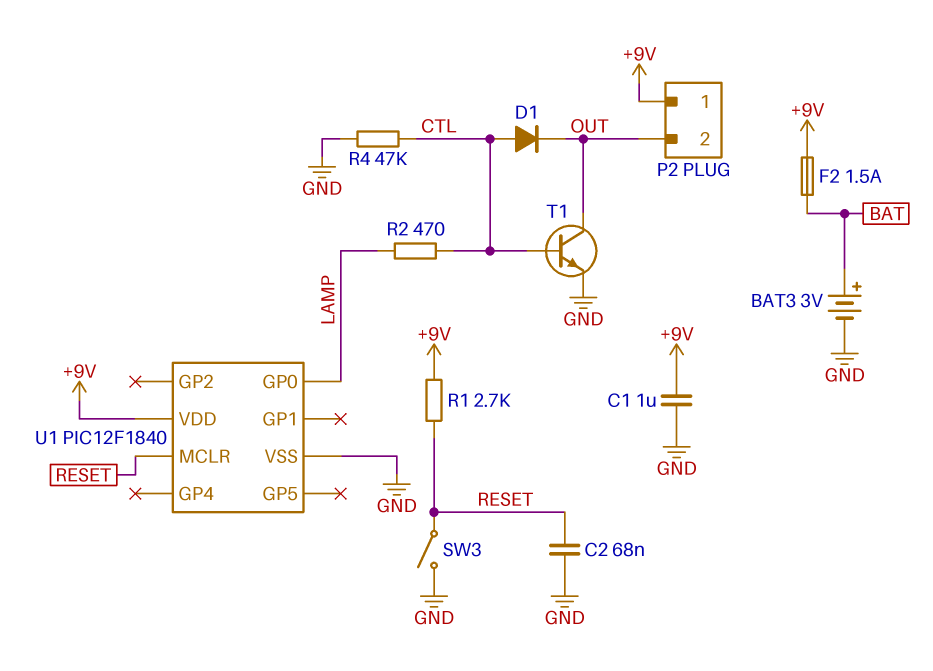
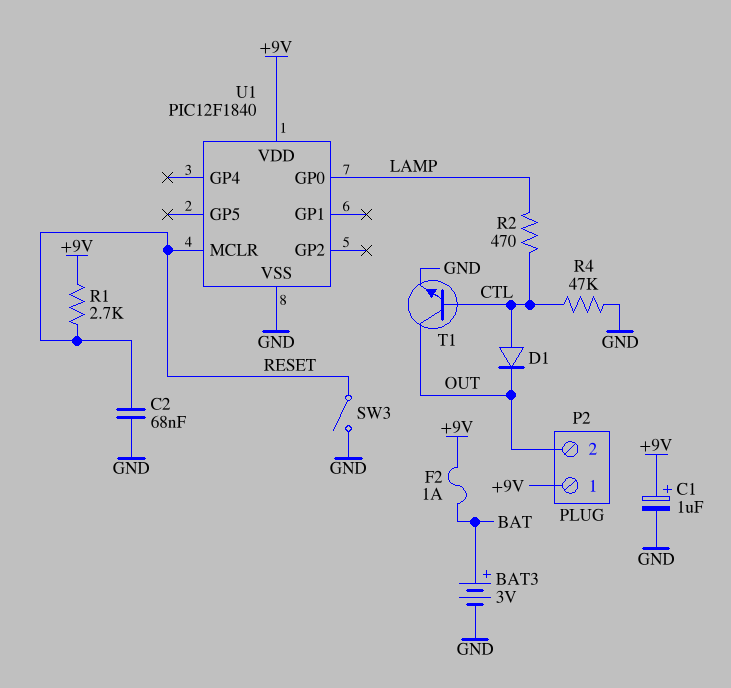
C1: 1uF (+9V, GND) -> 1uF (plus +9V, minus GND)
F2: 1.5A (+9V, BAT) -> 1A (+9V, BAT)

